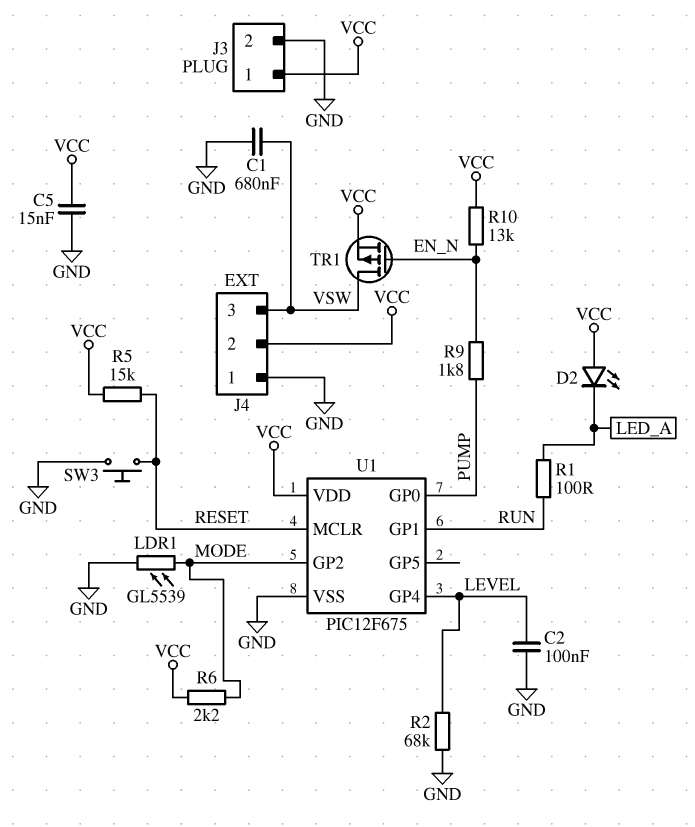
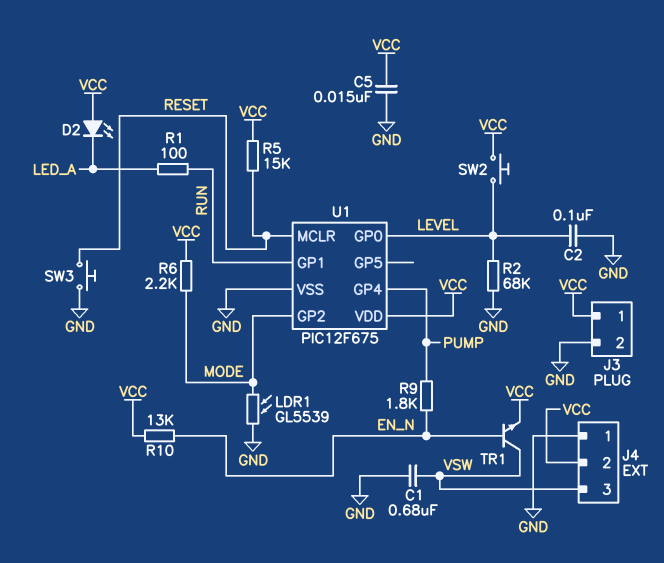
SW2: none -> button (LEVEL, VCC)
TR1: PMOS (G EN_N, D VSW, S VCC) -> NPN (B EN_N, C VSW, E VCC)
U1 pin GP0: PUMP -> LEVEL
U1 pin GP4: LEVEL -> PUMP

